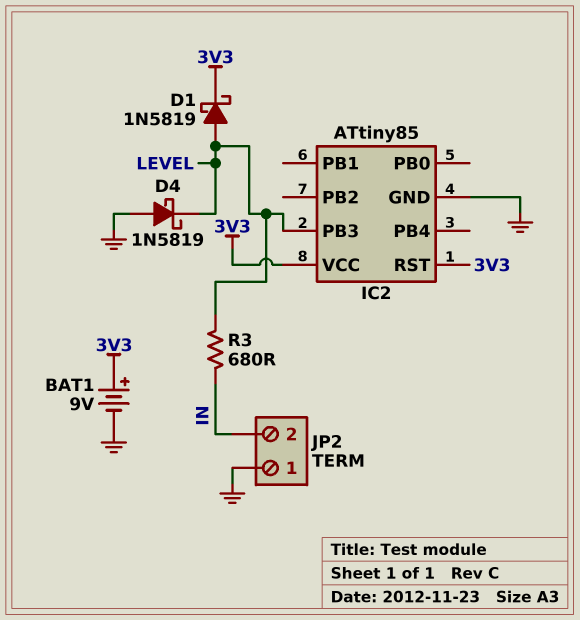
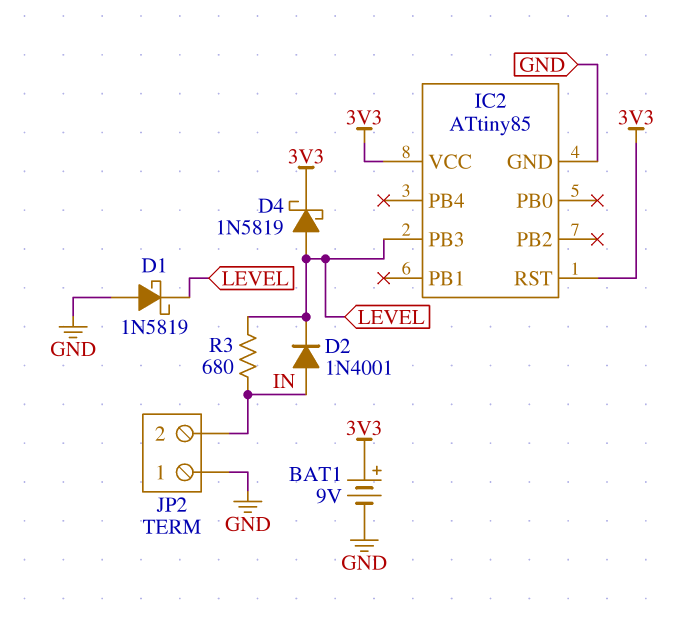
D1: schottky 1N5819 (A LEVEL, K 3V3) -> schottky 1N5819 (A GND, K LEVEL)
D2: none -> diode 1N4001 (A IN, K LEVEL)
D4: schottky 1N5819 (A GND, K LEVEL) -> schottky 1N5819 (A LEVEL, K 3V3)

